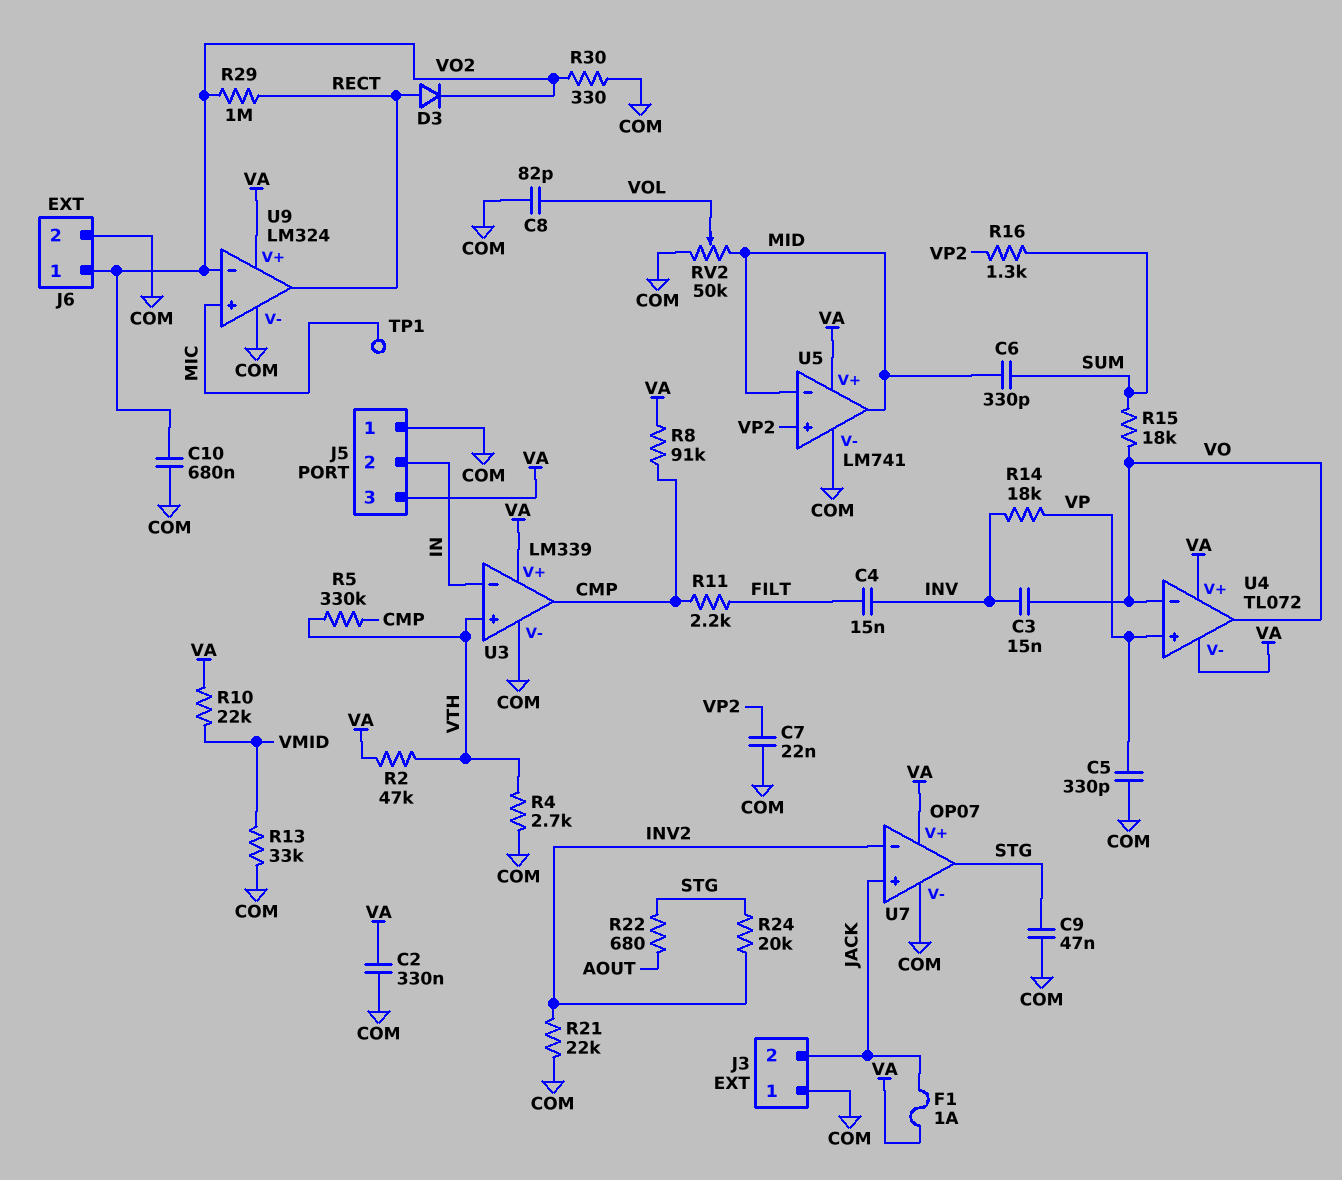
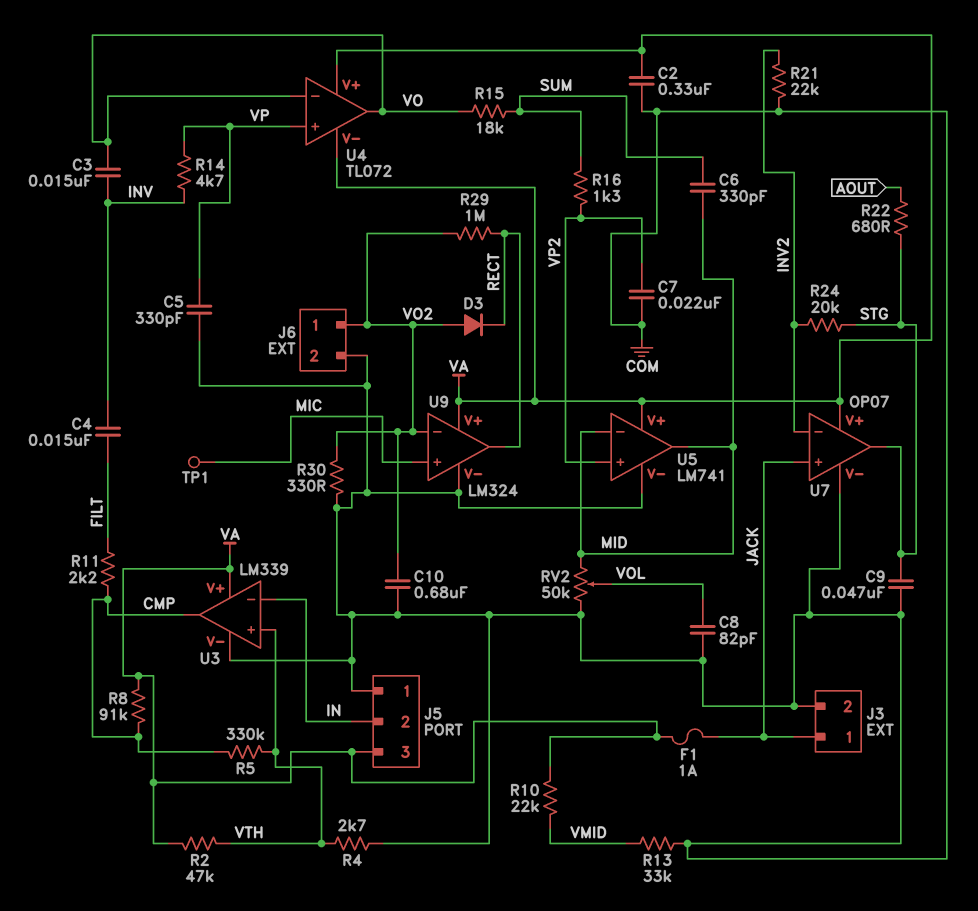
D3: diode (A RECT, K VO2) -> diode (A VO2, K RECT)
J3 pin 1: COM -> JACK
J3 pin 2: JACK -> COM
R14: 18k (INV, VP) -> 4.7k (INV, VP)

